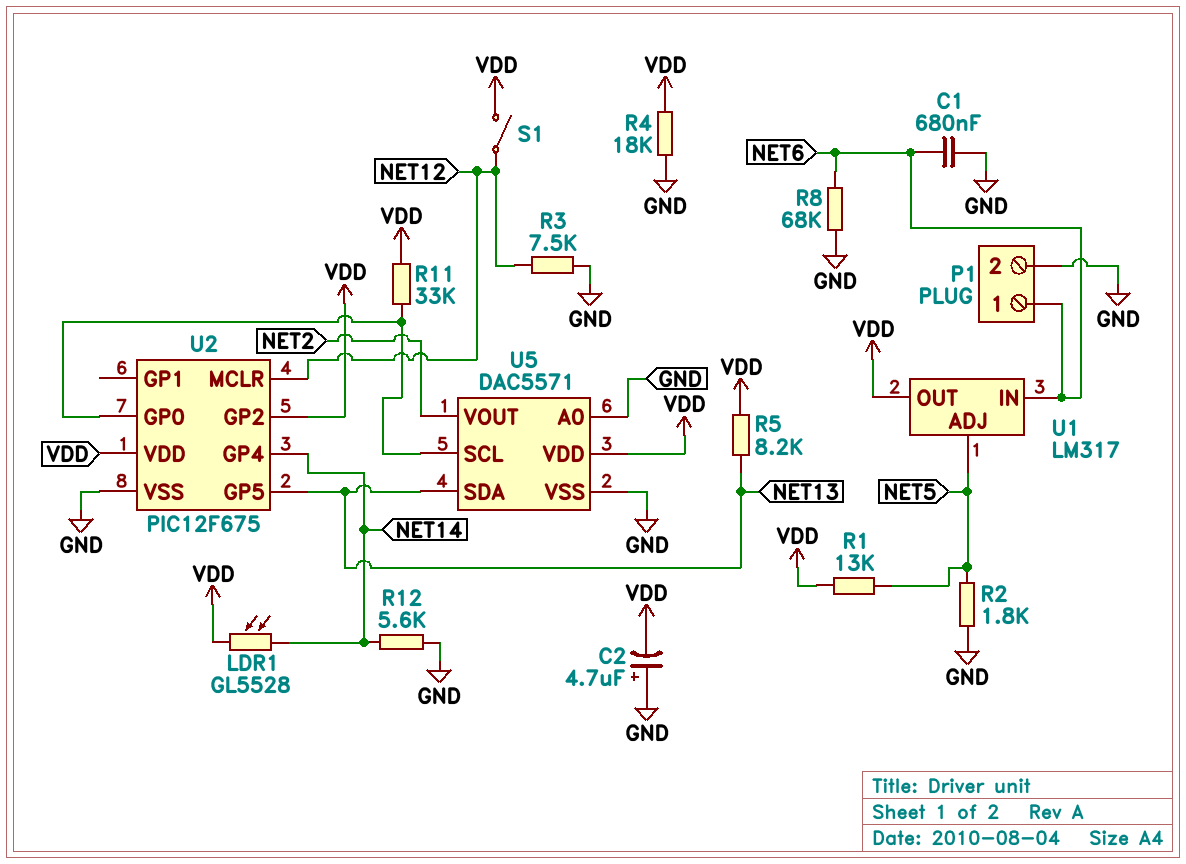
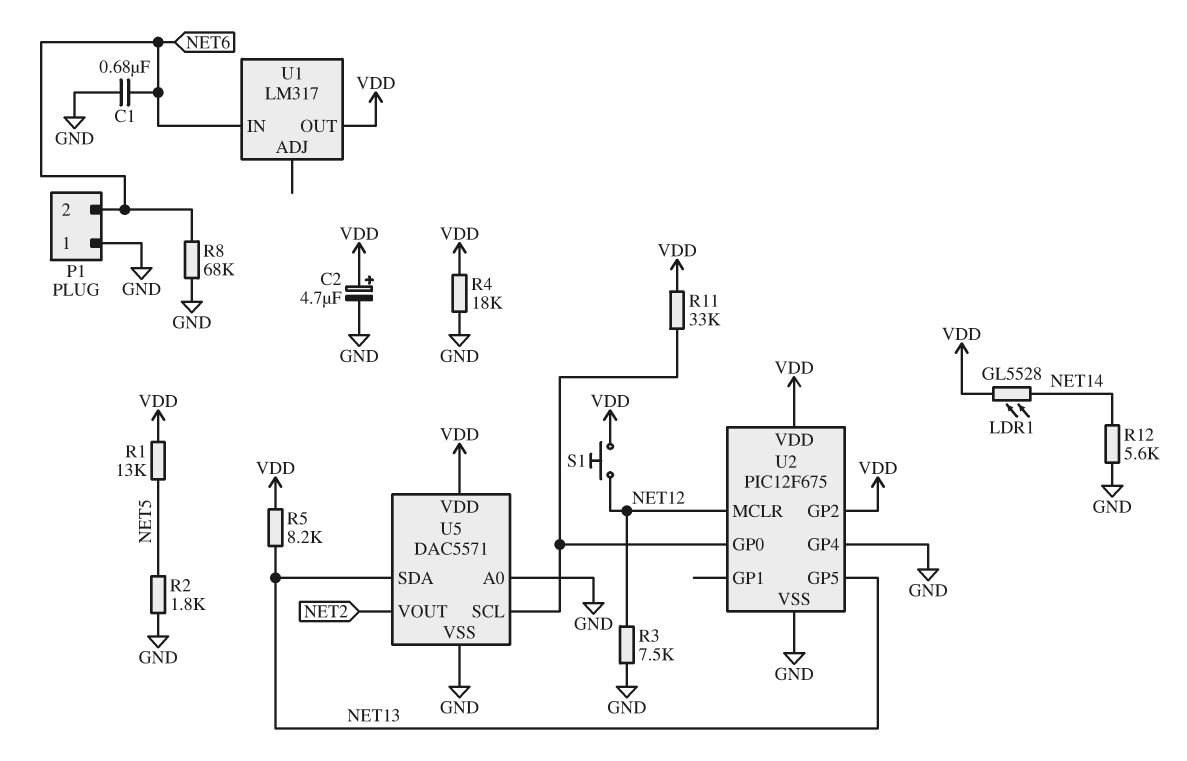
C2: 4.7uF (plus GND, minus VDD) -> 4.7uF (plus VDD, minus GND)
P1 pin 1: NET6 -> GND
P1 pin 2: GND -> NET6
S1: switch (NET12, VDD) -> button (NET12, VDD)
U1 pin ADJ: NET5 -> none
U2 pin GP4: NET14 -> GND

